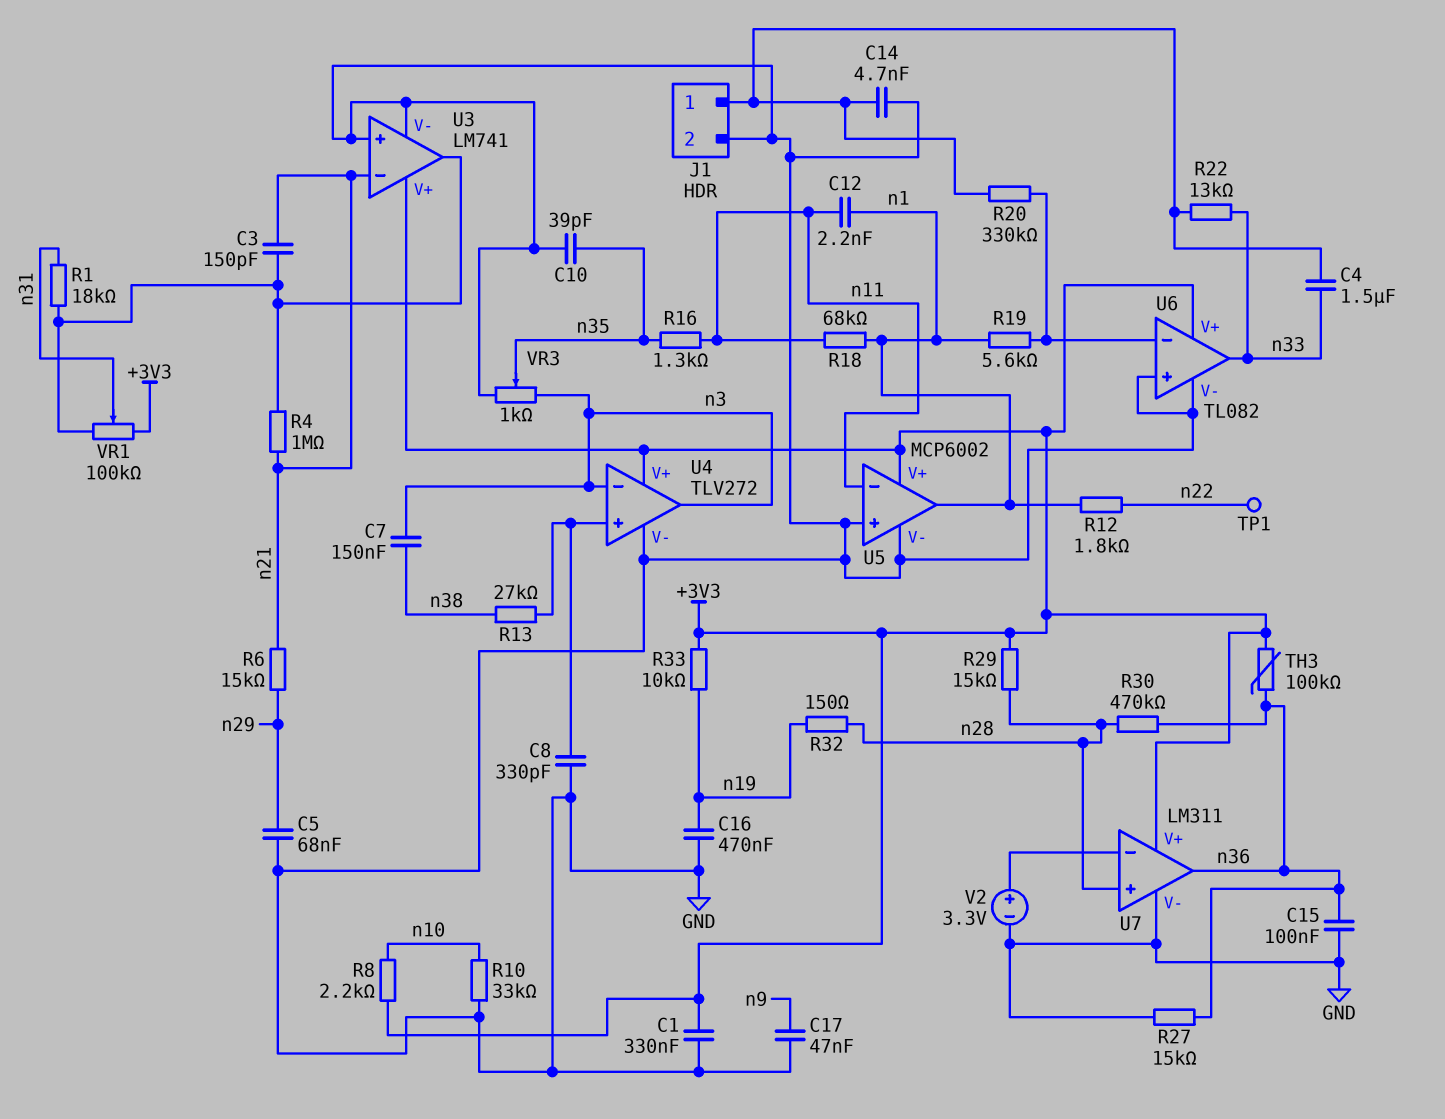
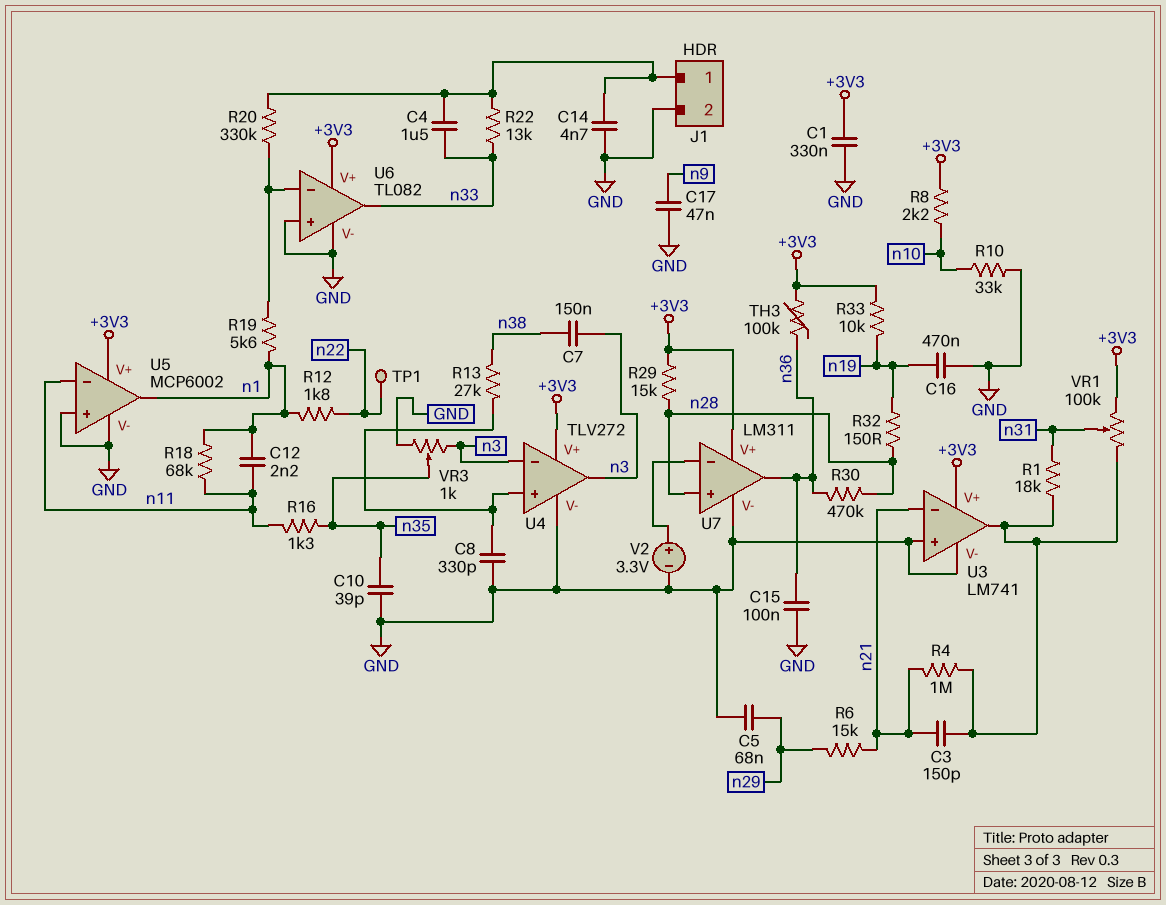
R27: 15k (GND, n36) -> none

